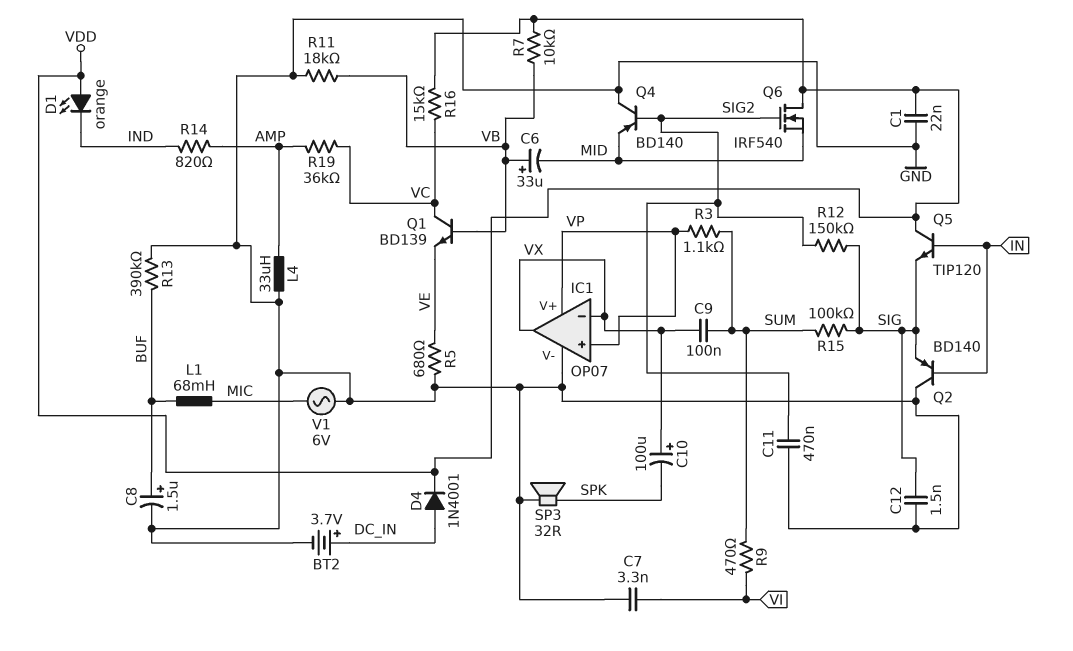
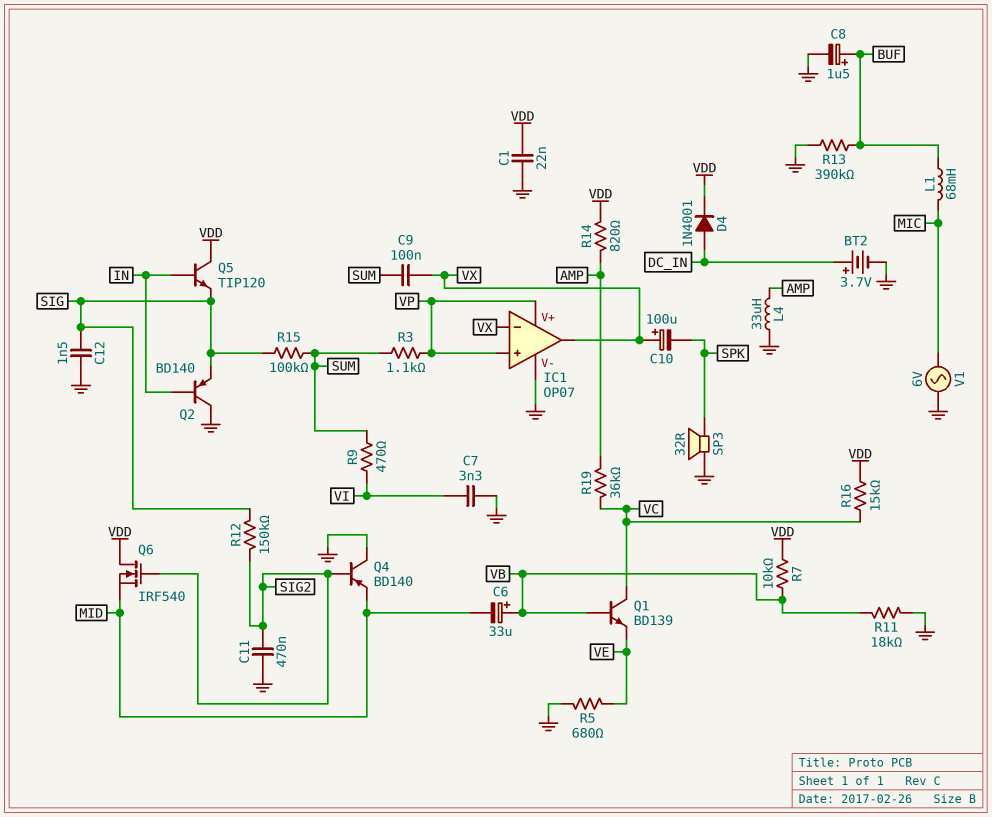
D1: LED orange (A VDD, K IND) -> none
R14: 820 (AMP, IND) -> 820 (AMP, VDD)

